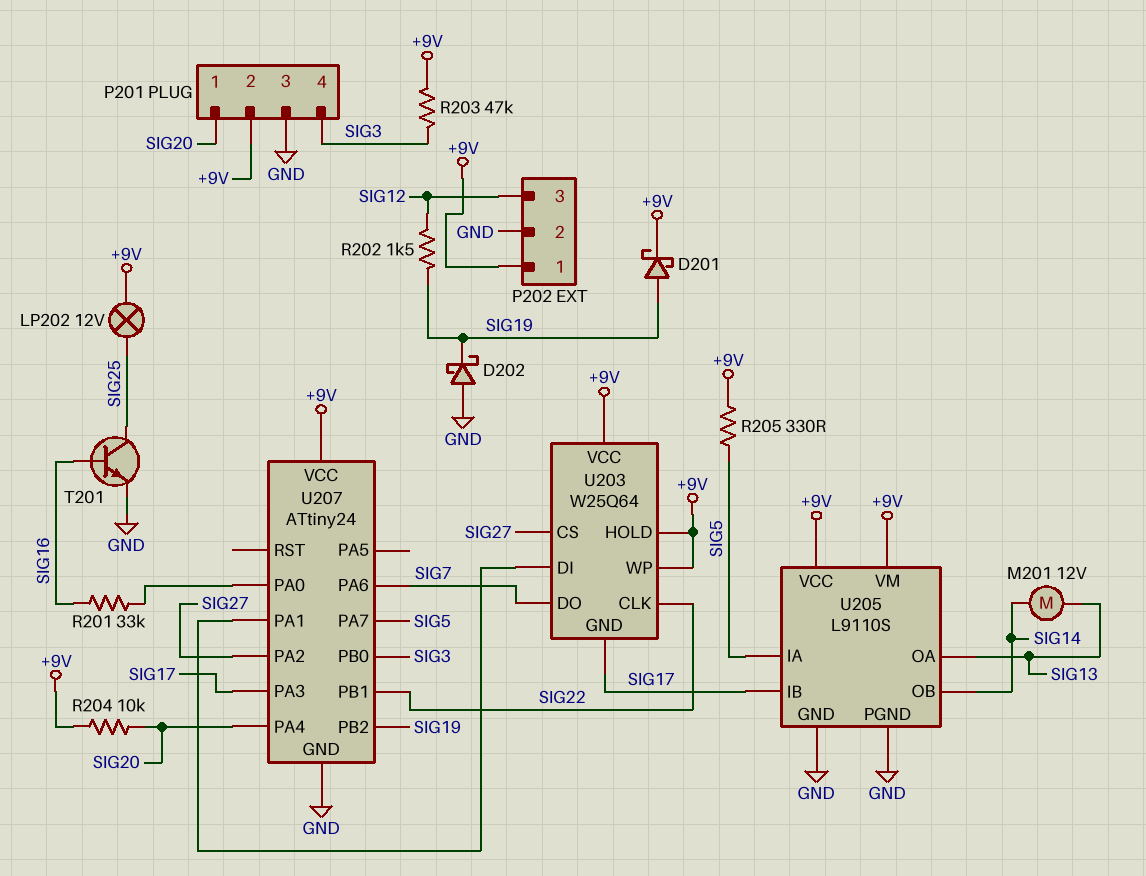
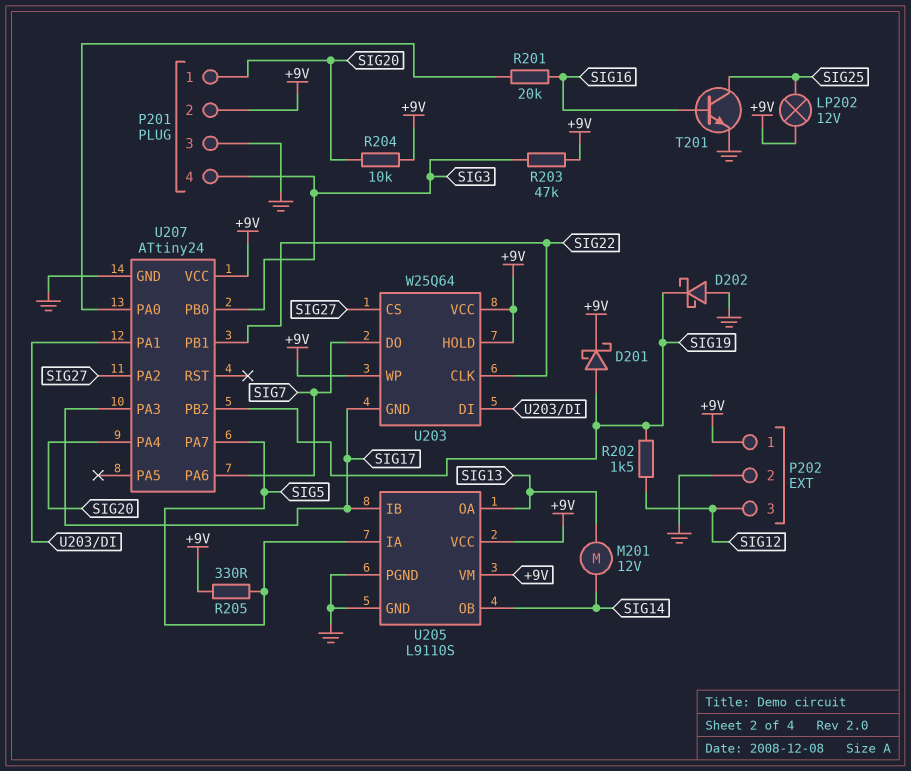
R201: 33k (SIG16, U207/PA0) -> 20k (SIG16, U207/PA0)

